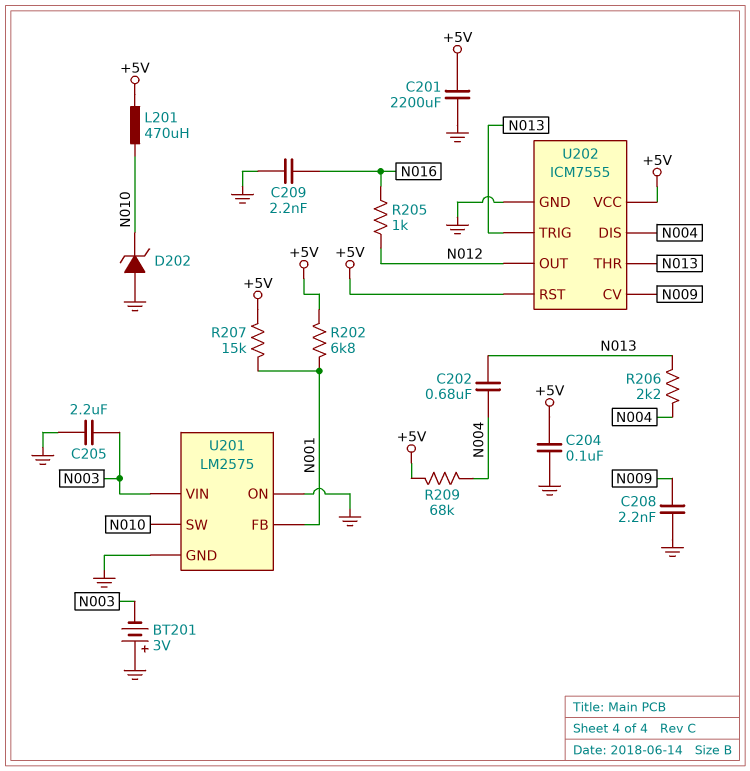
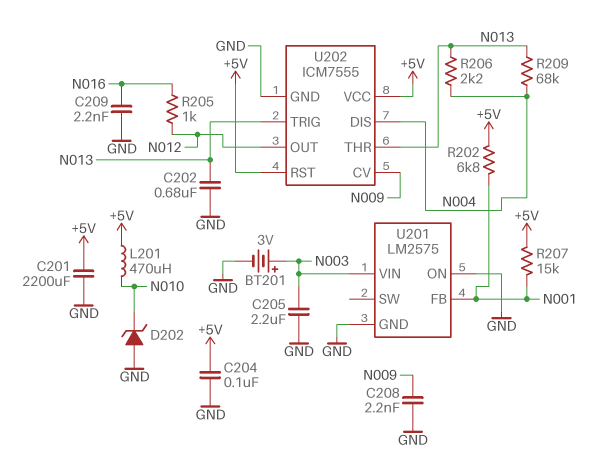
BT201: 3V (plus GND, minus N003) -> 3V (plus N003, minus GND)
C202: 680nF (N004, N013) -> 680nF (GND, N013)
R209: 68k (+5V, N004) -> 68k (N004, N013)
U201 pin SW: N010 -> none

